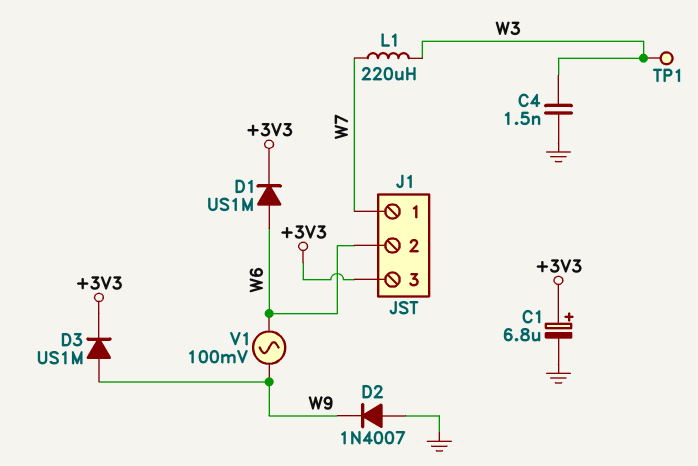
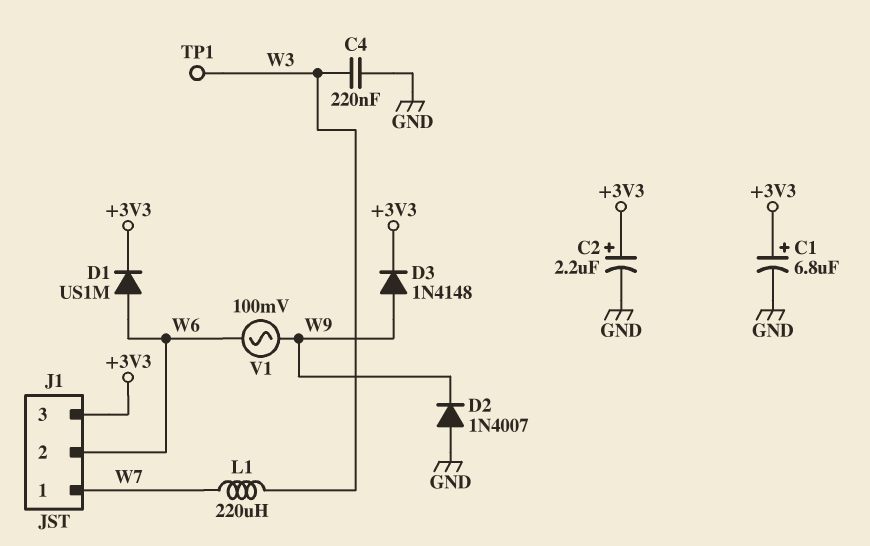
C2: none -> 2.2uF (plus +3V3, minus GND)
C4: 1.5nF (GND, W3) -> 220nF (GND, W3)
D3: diode US1M (A W9, K +3V3) -> diode 1N4148 (A W9, K +3V3)

